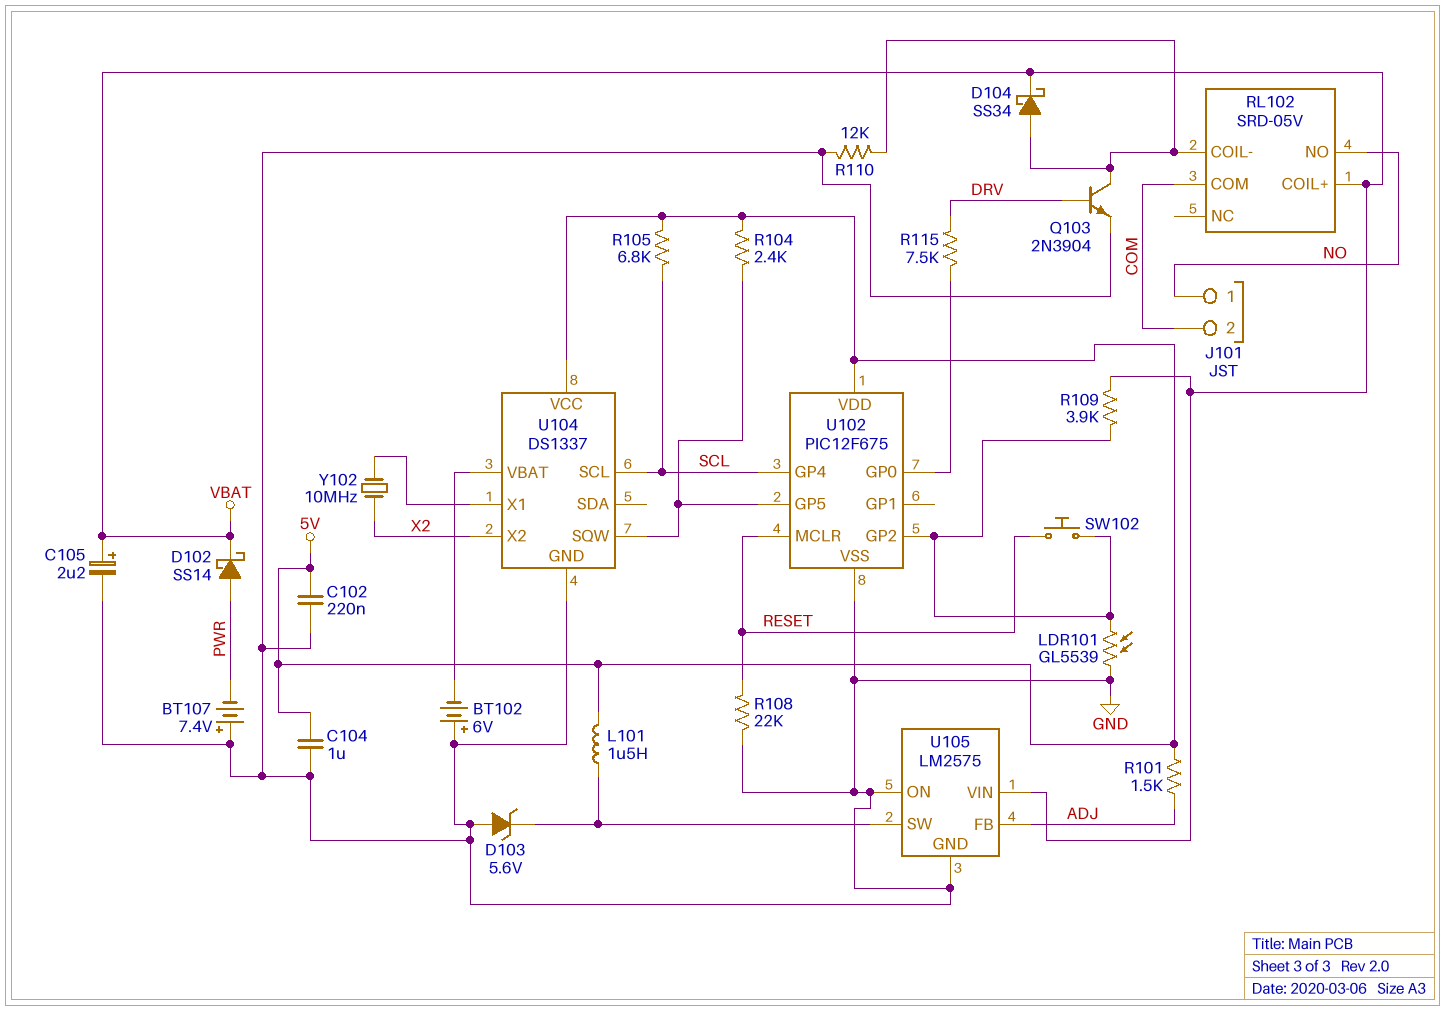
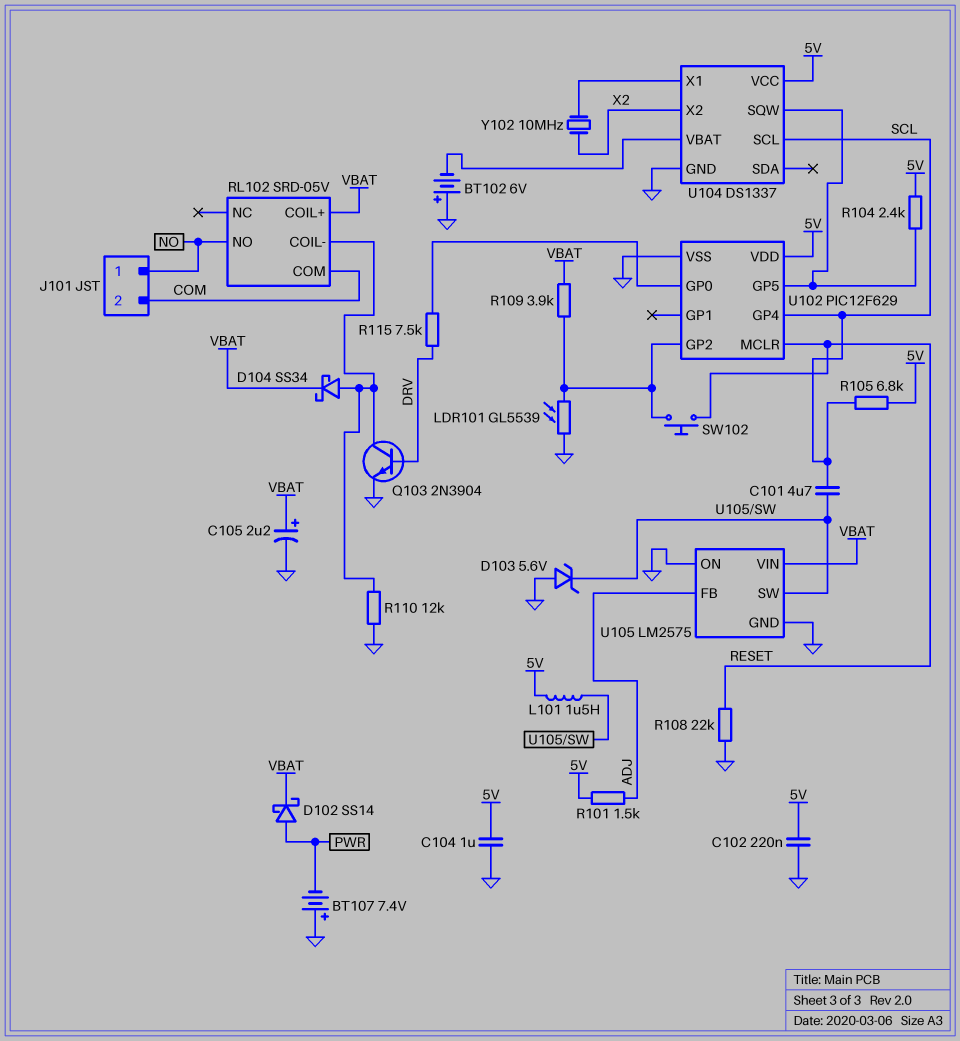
C101: none -> 4.7uF (SCL, U105/SW)
U102: PIC12F675 -> PIC12F629

